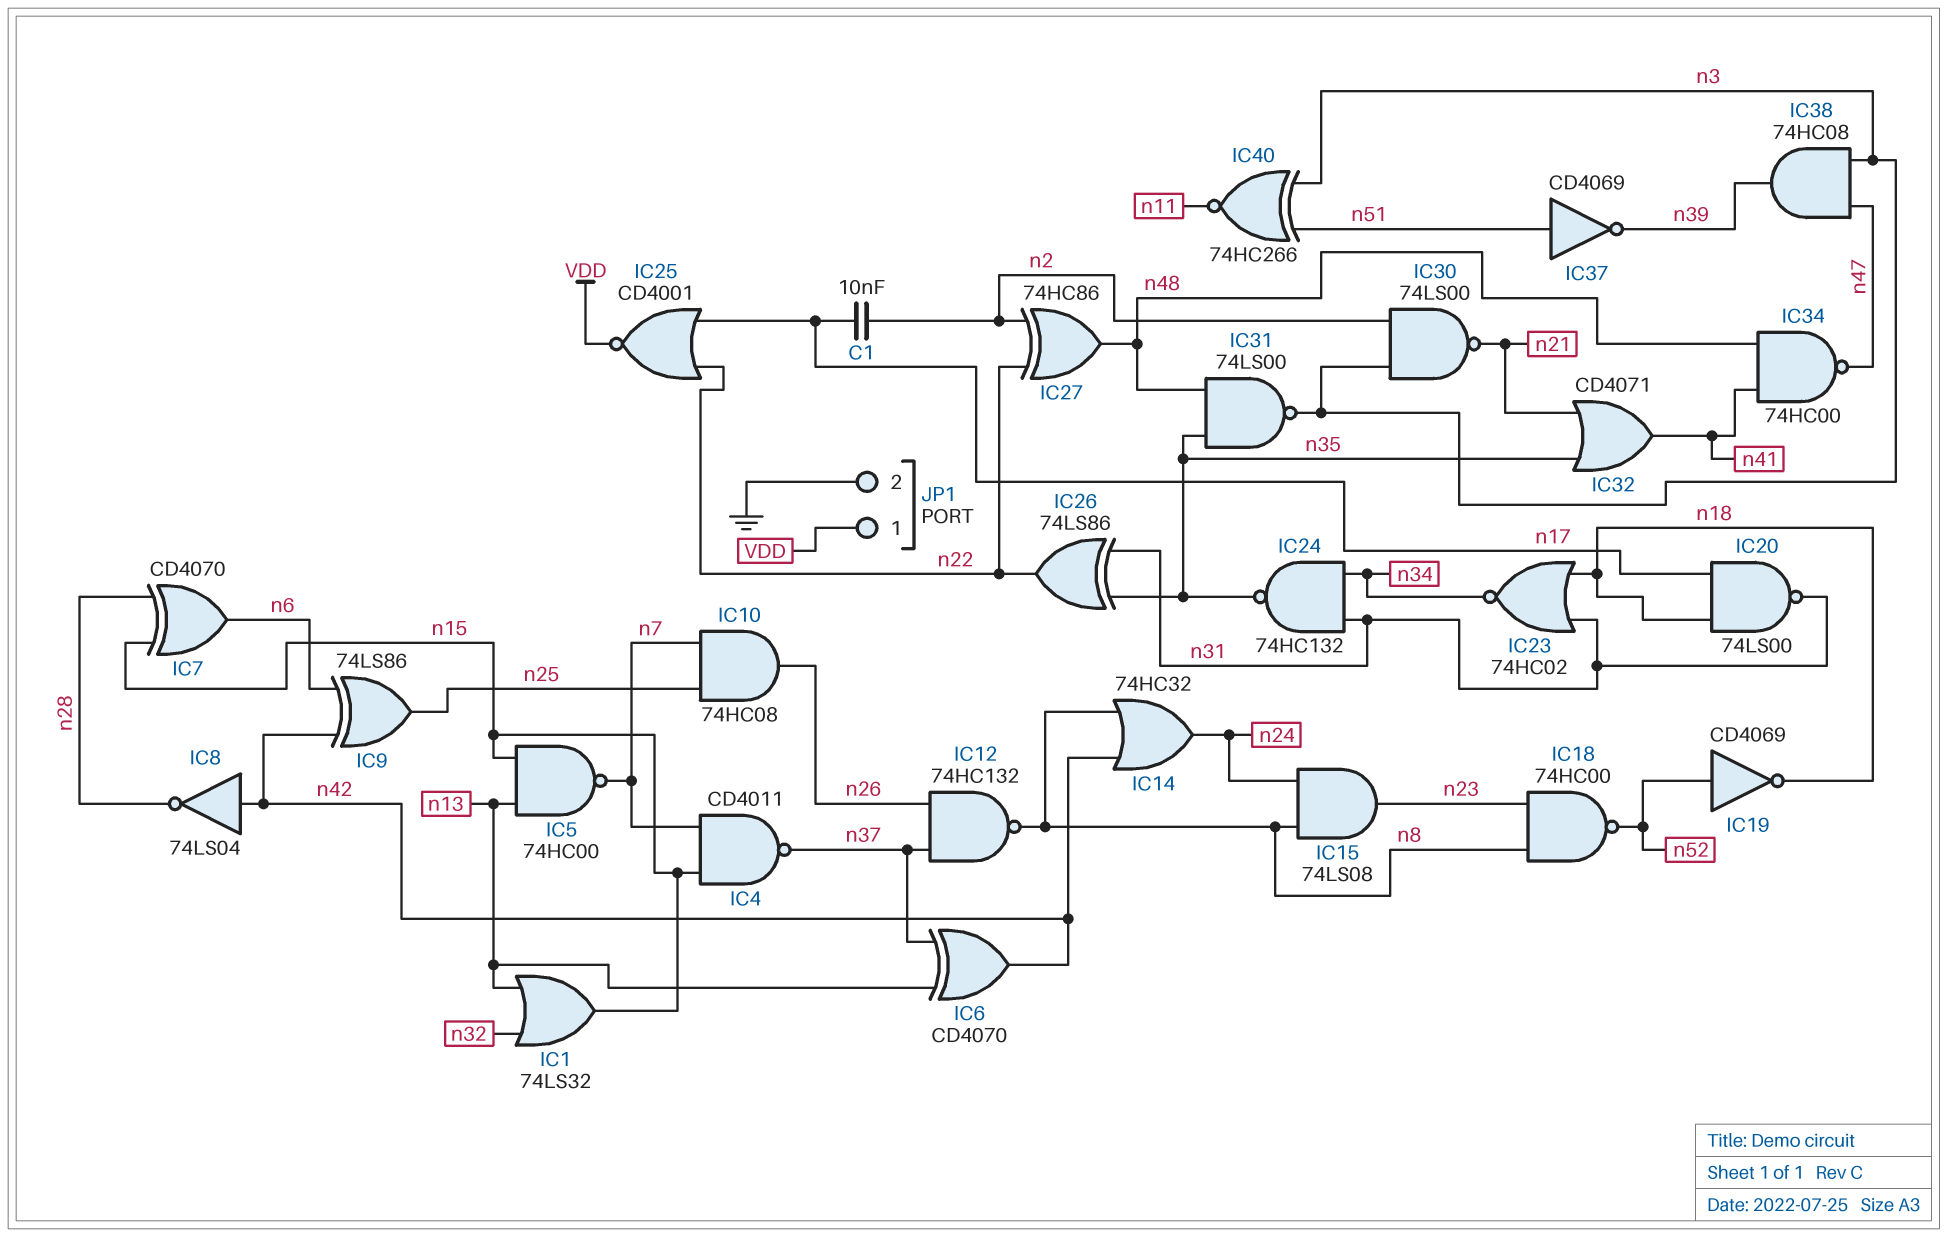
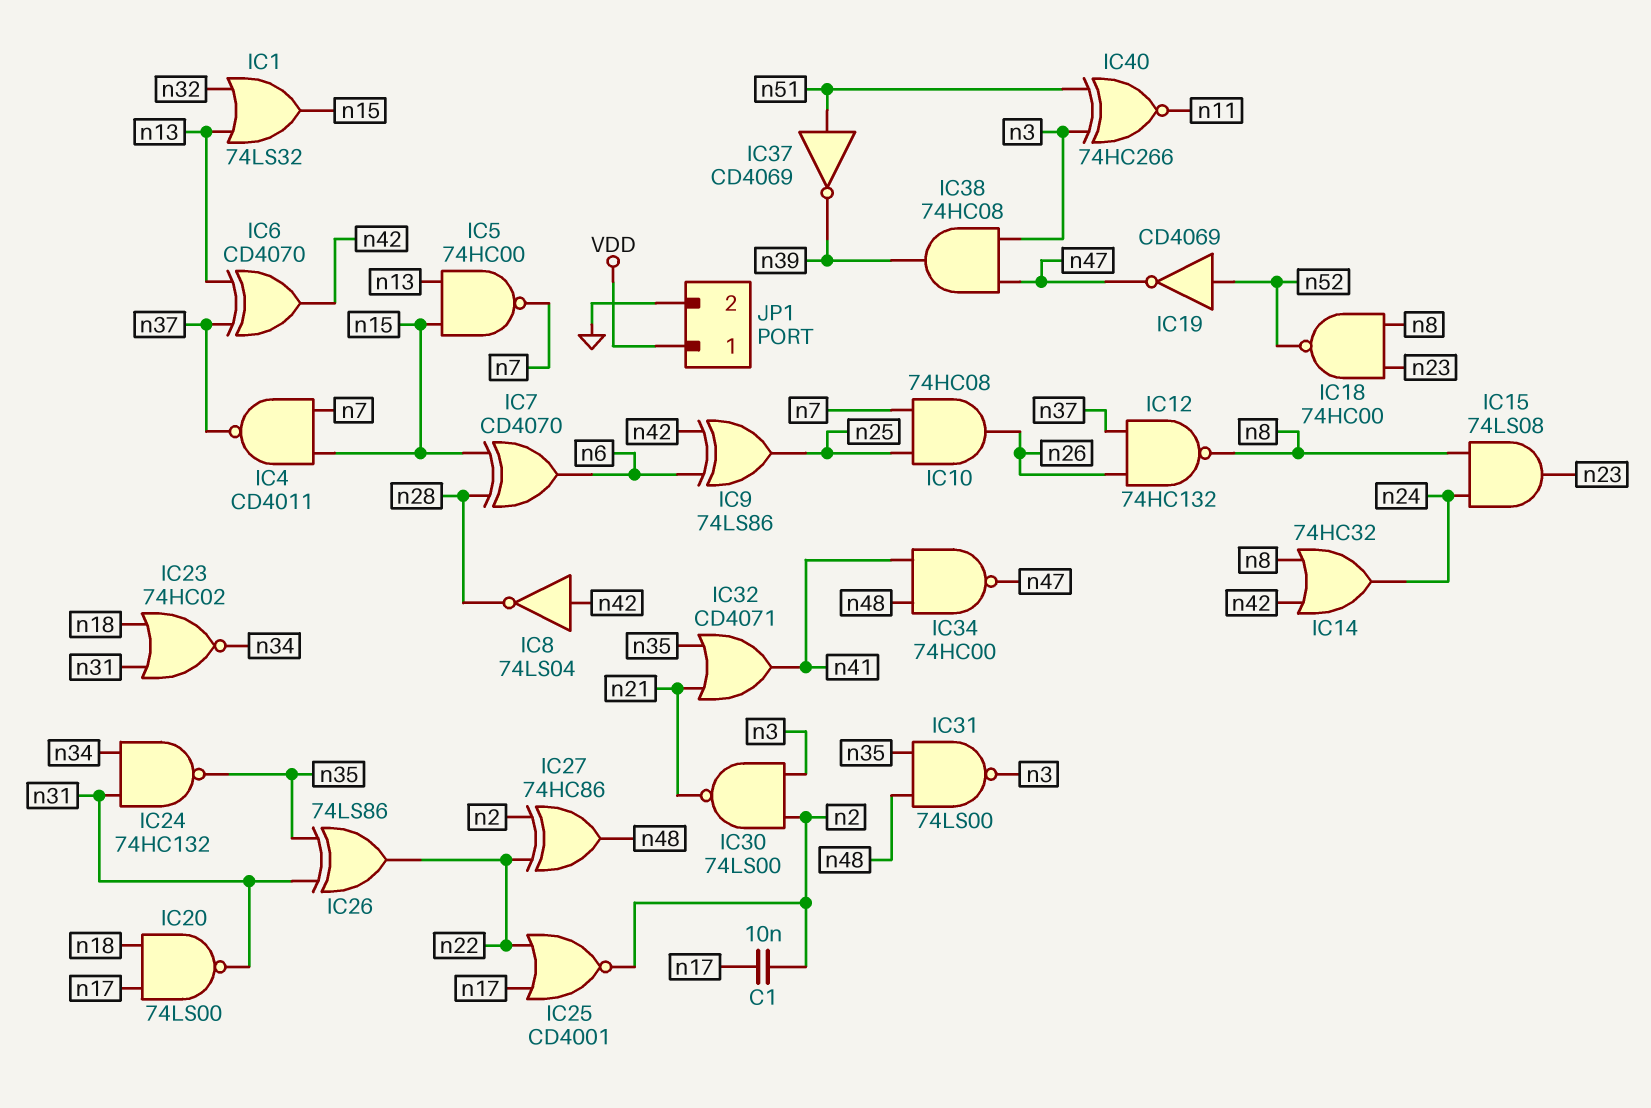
IC19: NOT CD4069 (in n52, out n18) -> NOT CD4069 (in n52, out n47)
IC25: NOR CD4001 (in n17, in n22, out VDD) -> NOR CD4001 (in n17, in n22, out n2)

